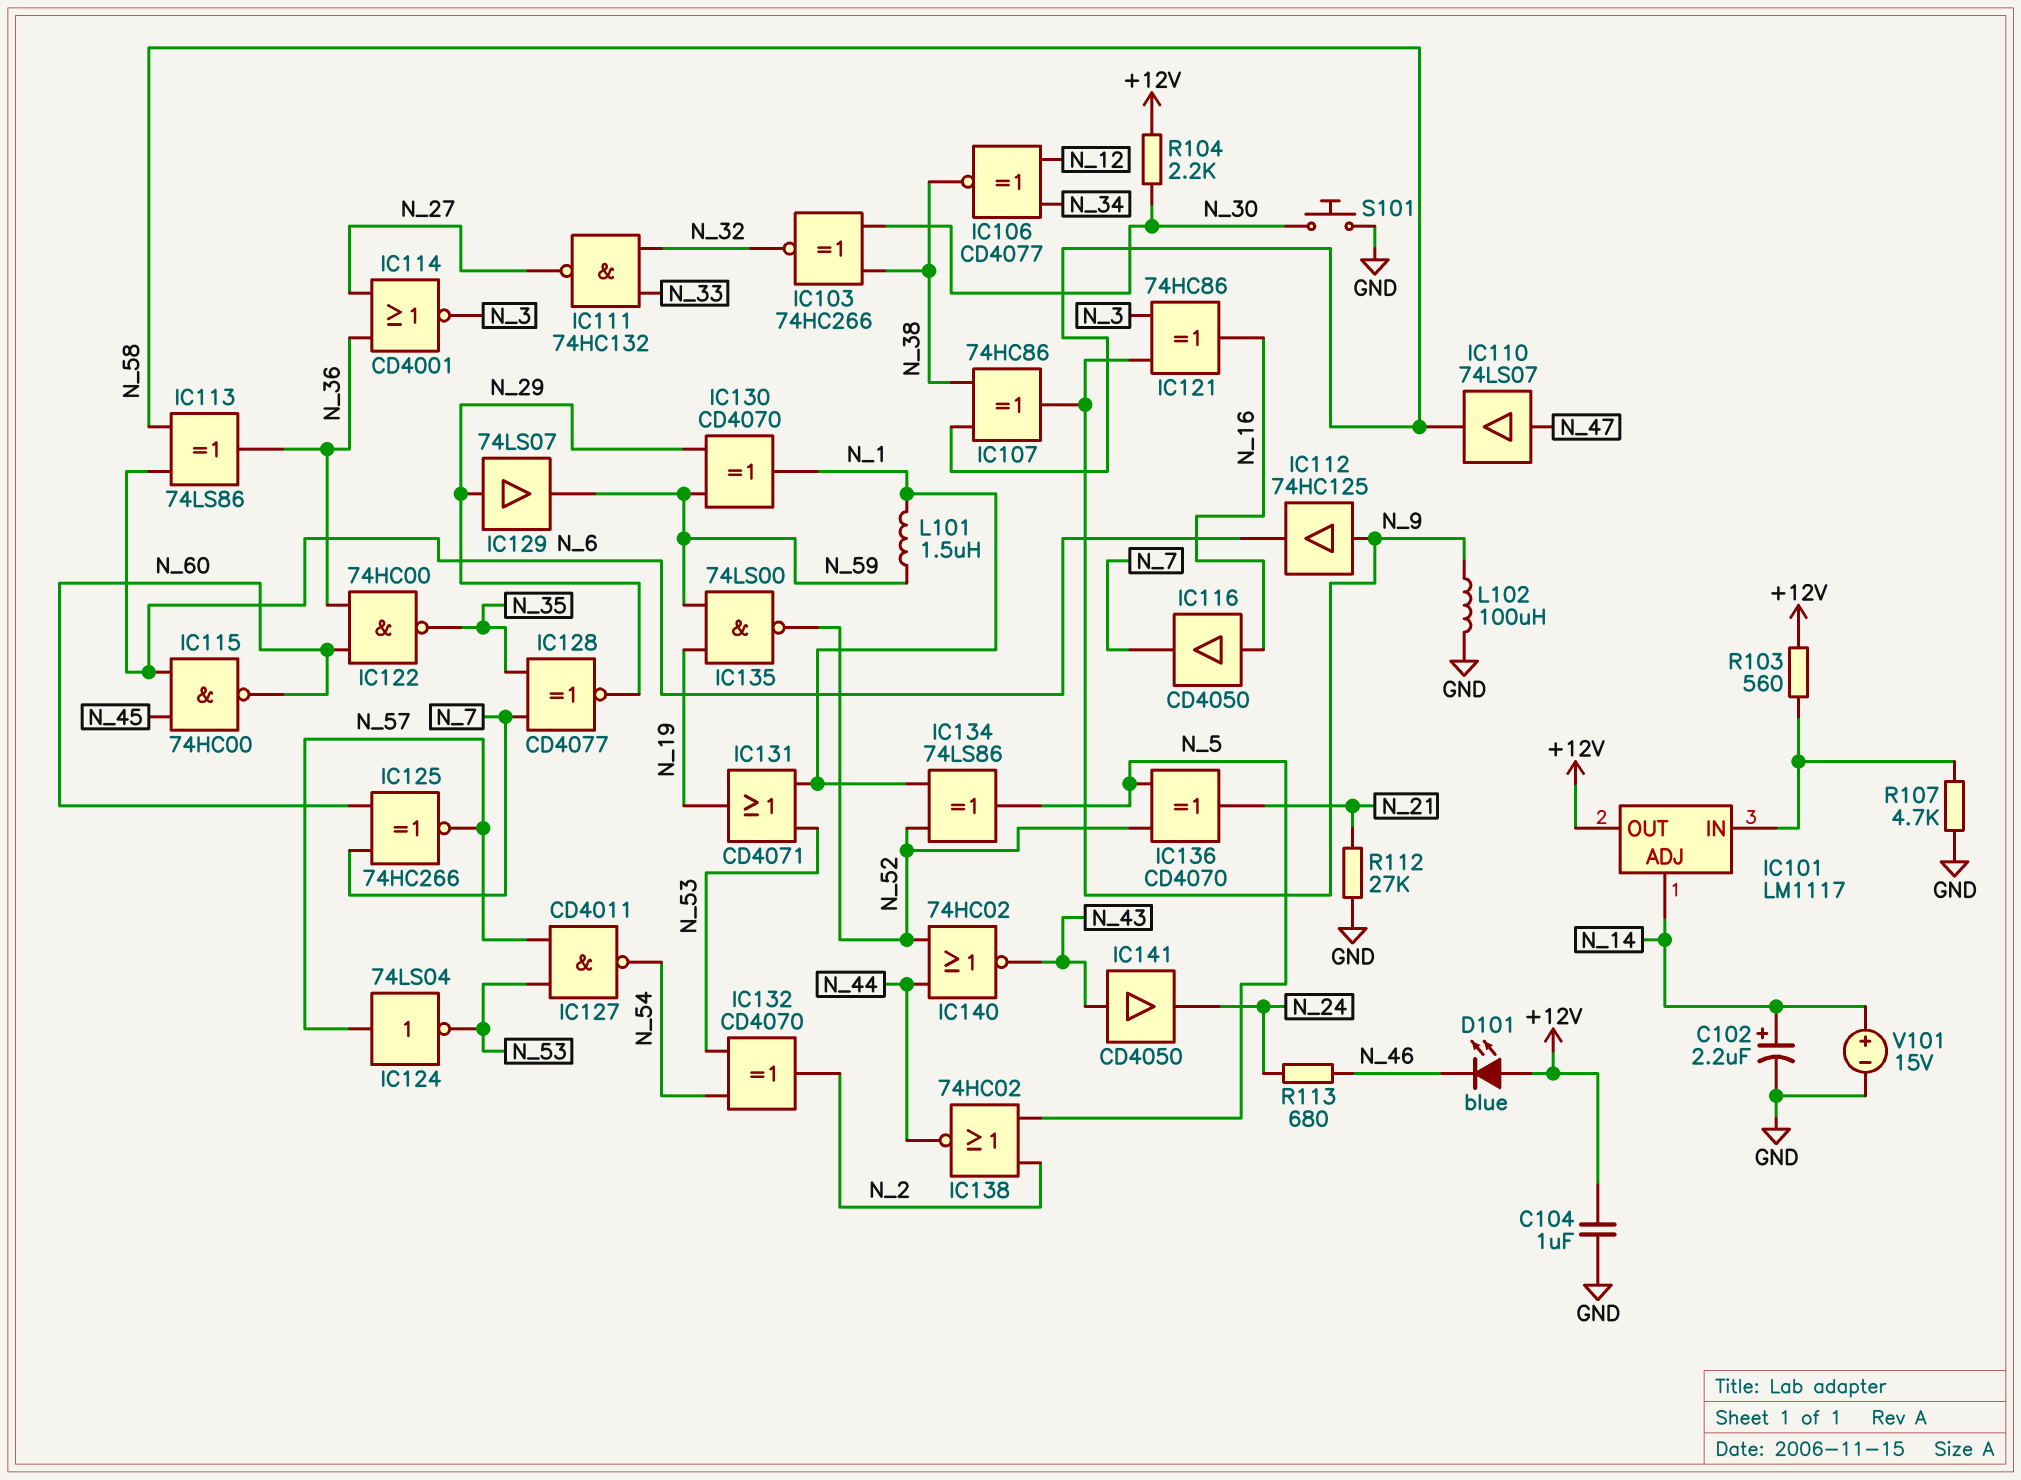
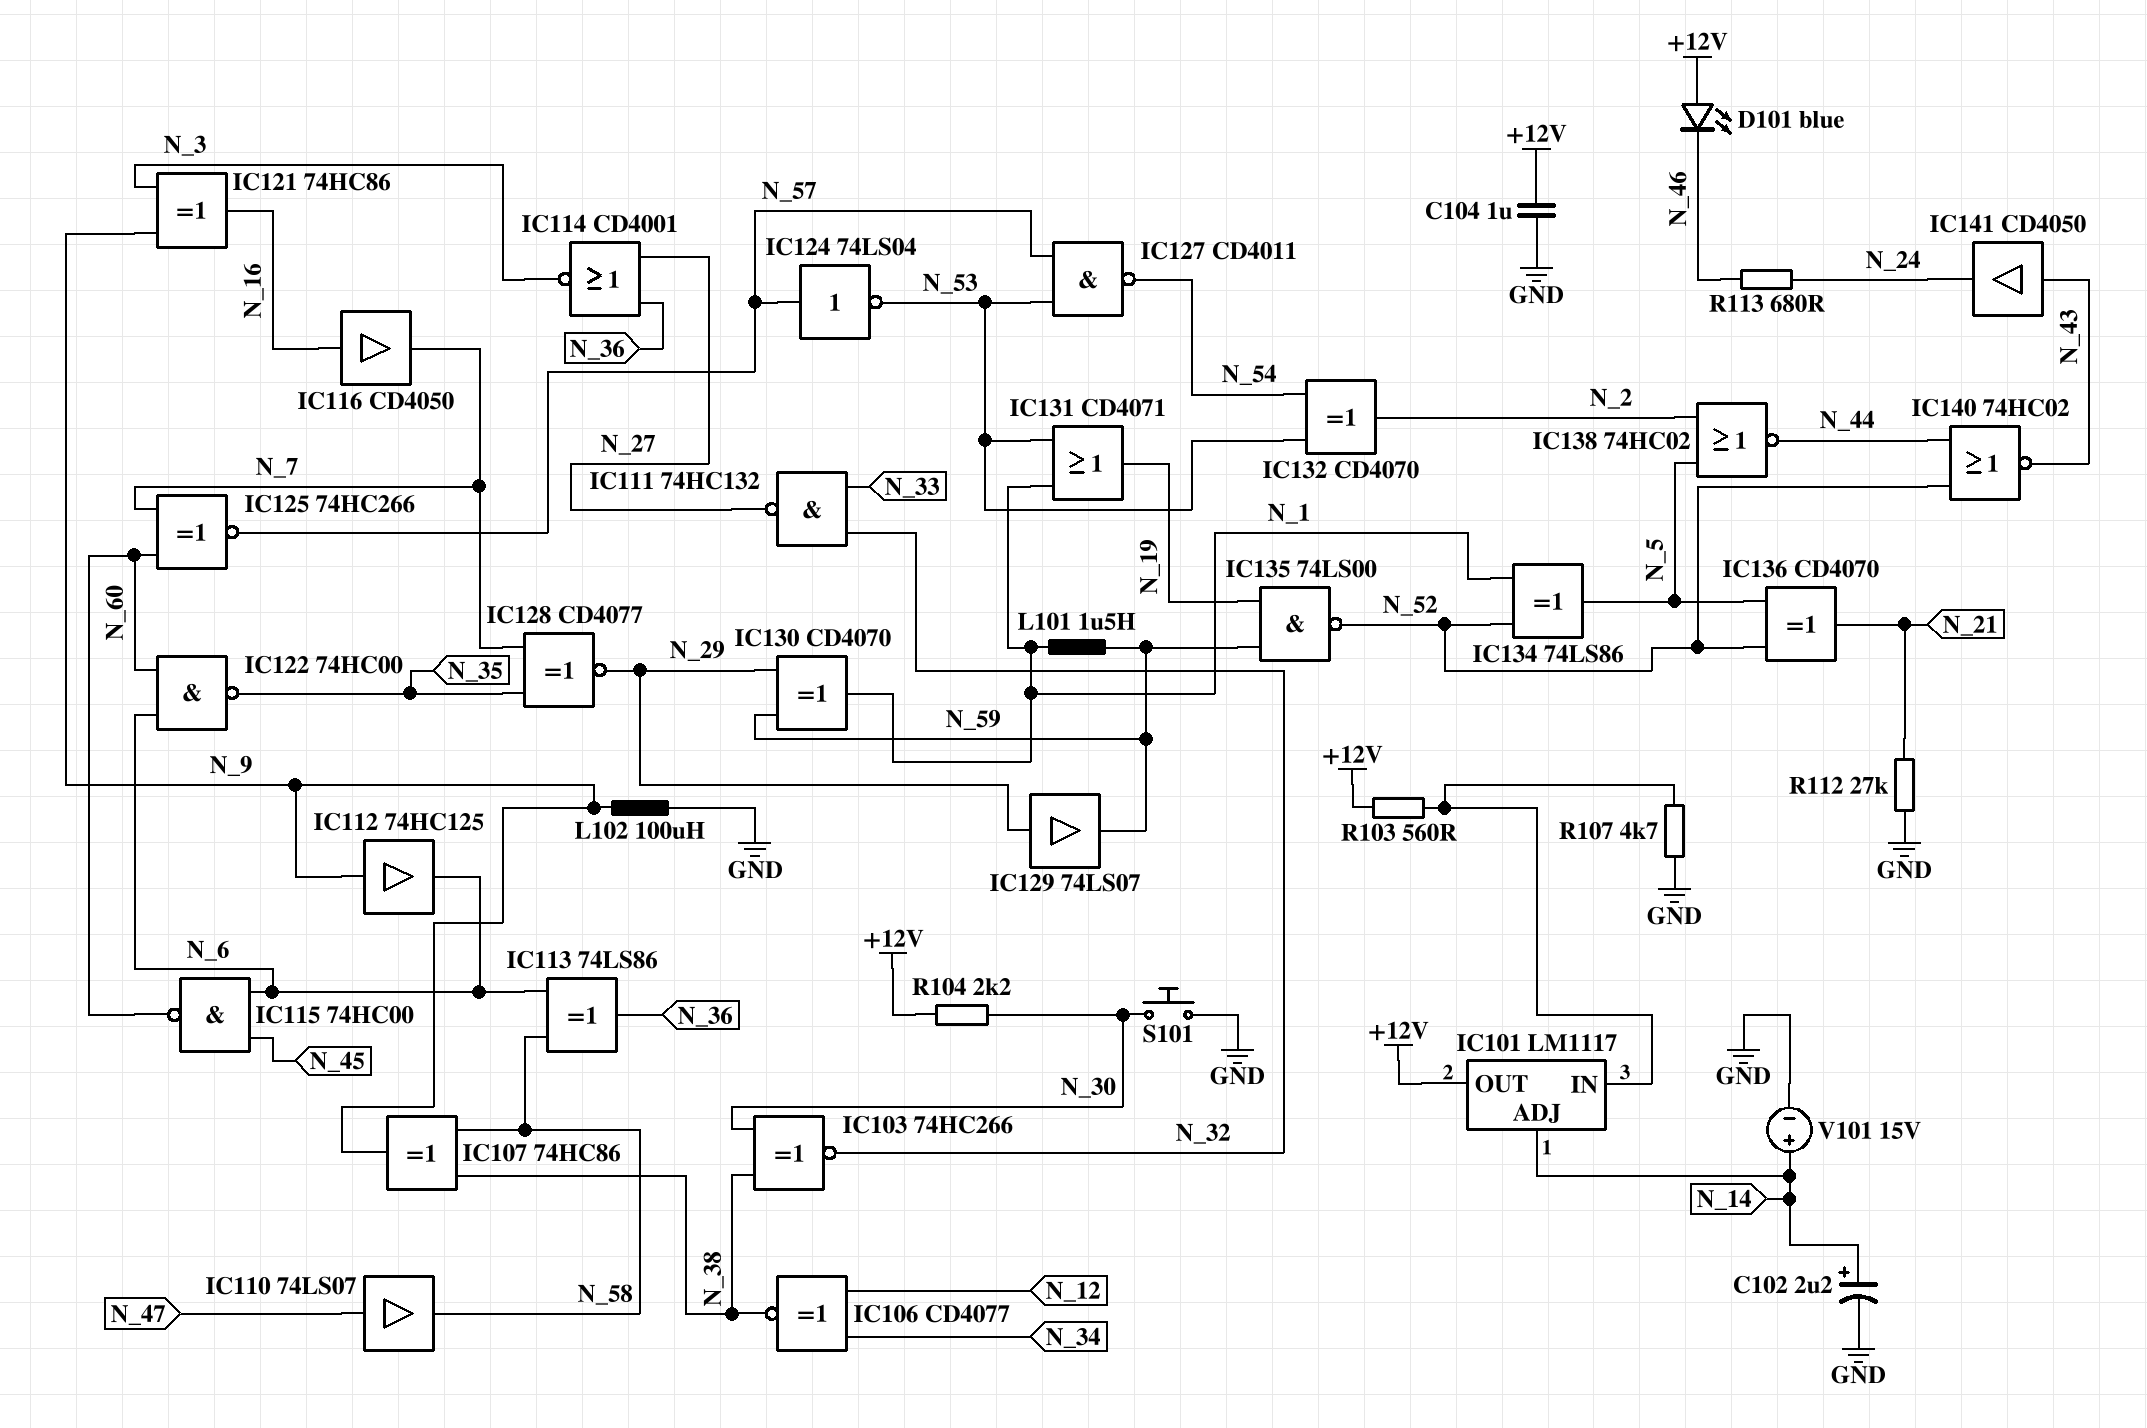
IC122: NAND 74HC00 (in N_36, in N_60, out N_35) -> NAND 74HC00 (in N_6, in N_60, out N_35)

